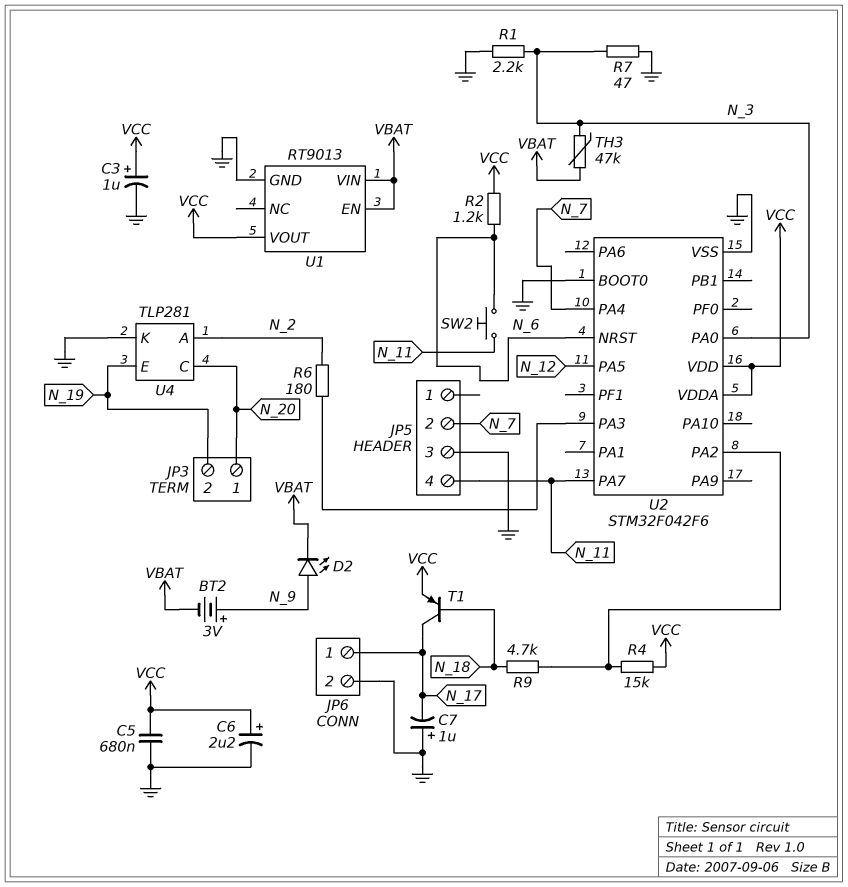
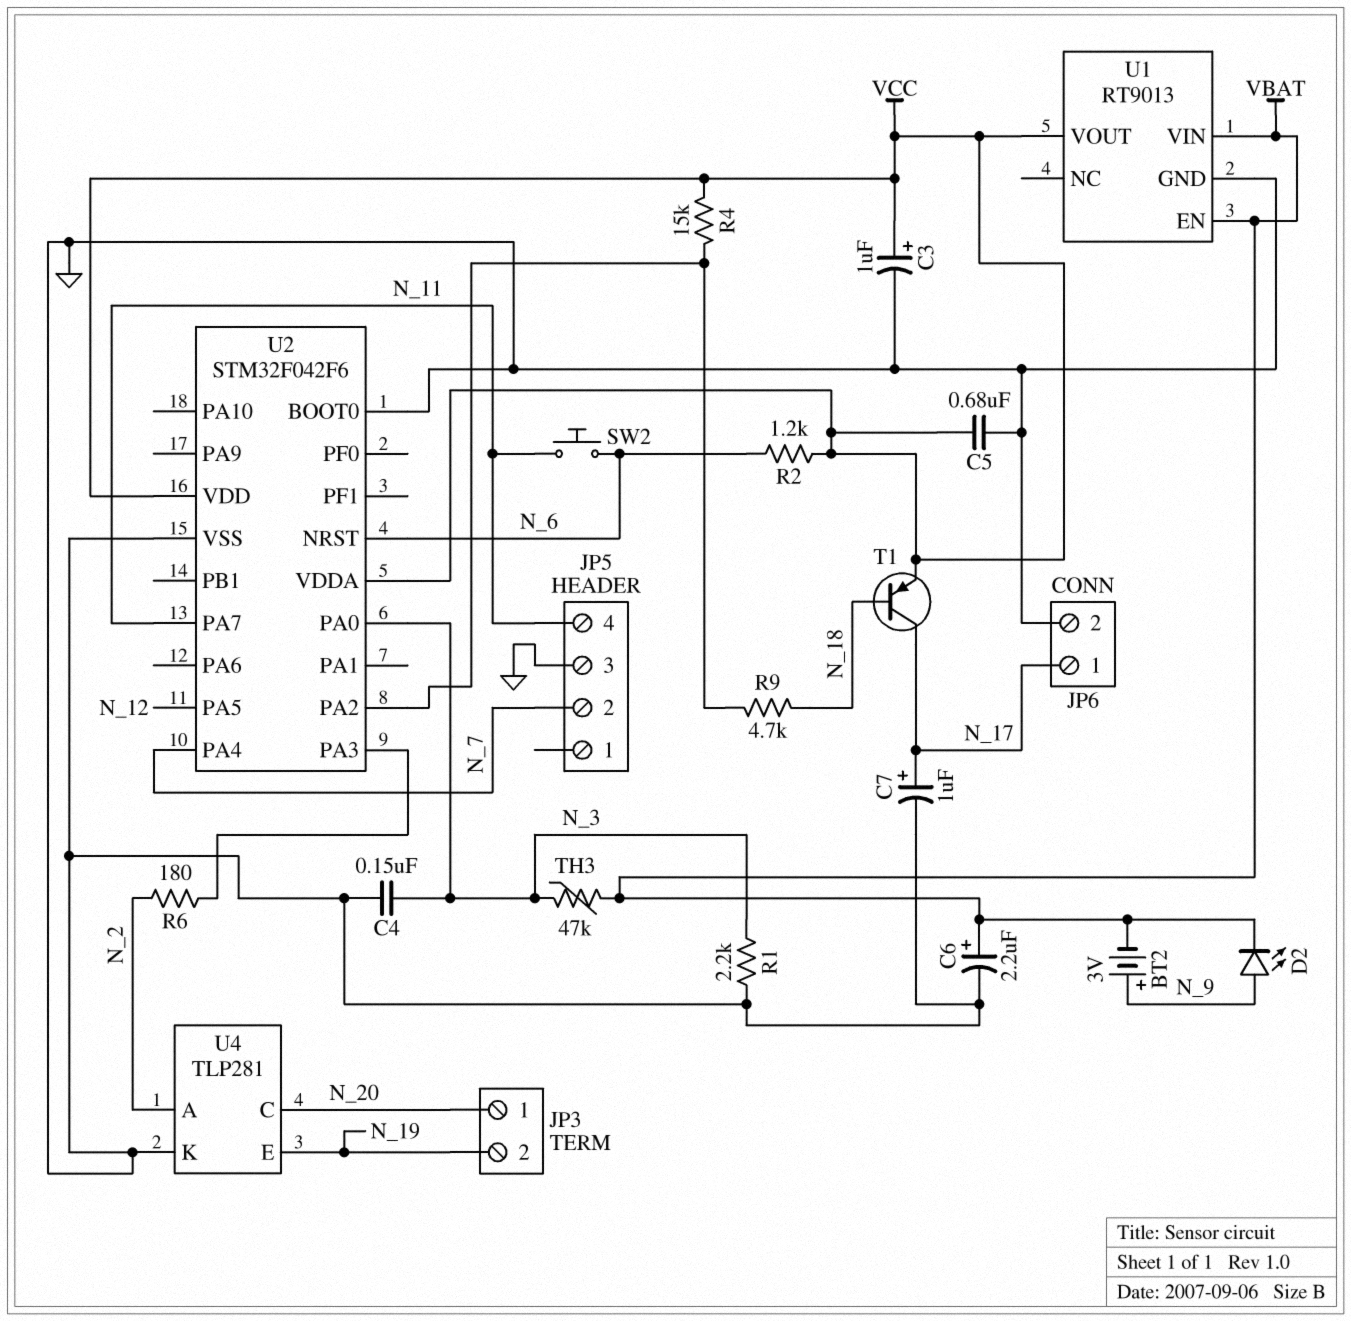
C4: none -> 150nF (GND, N_3)
C6: 2.2uF (plus VCC, minus GND) -> 2.2uF (plus VBAT, minus GND)
C7: 1uF (plus GND, minus N_17) -> 1uF (plus N_17, minus GND)
R7: 47 (GND, N_3) -> none

